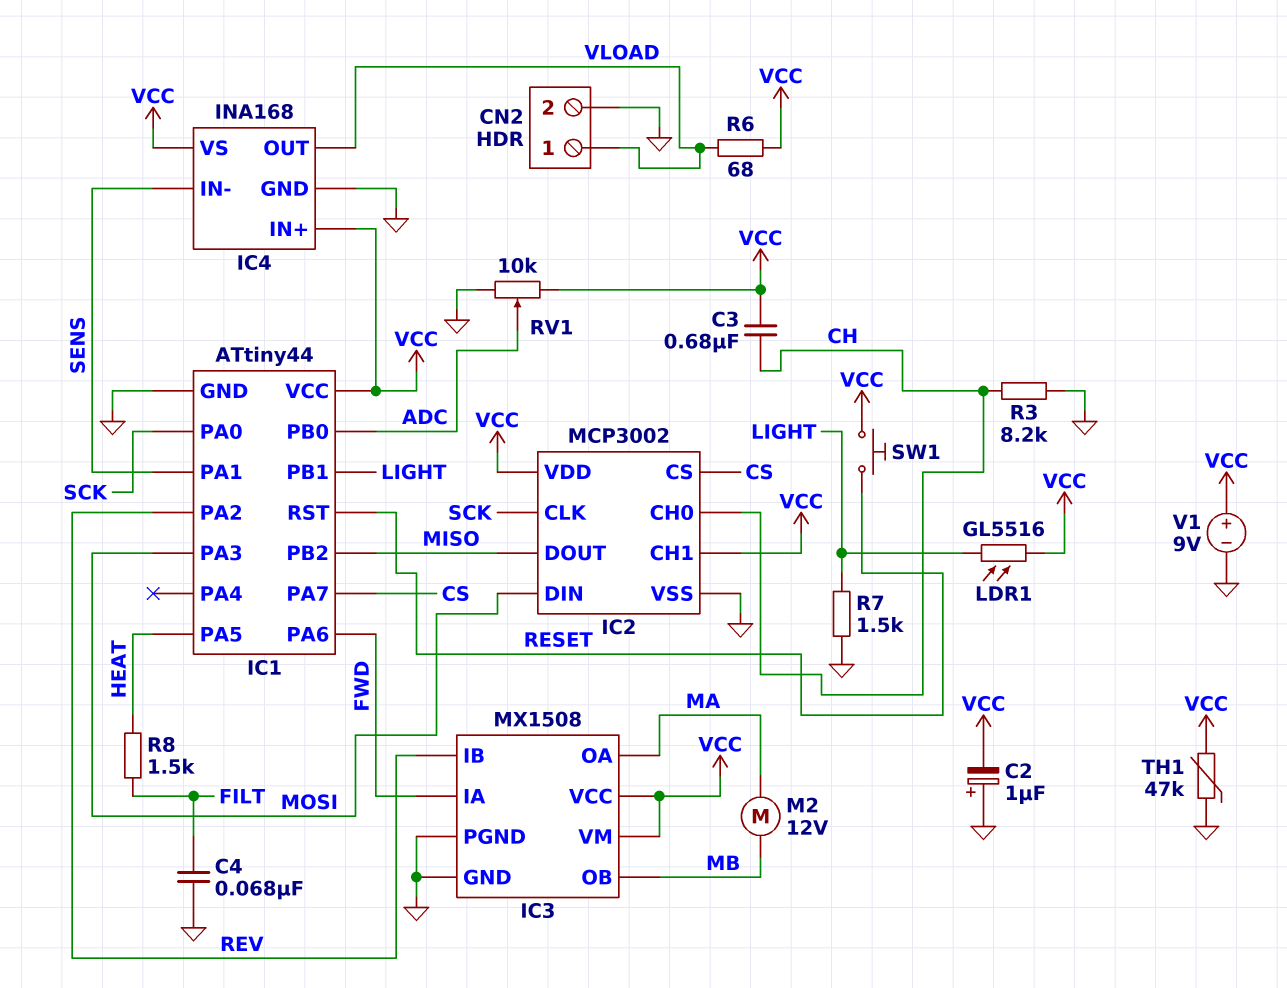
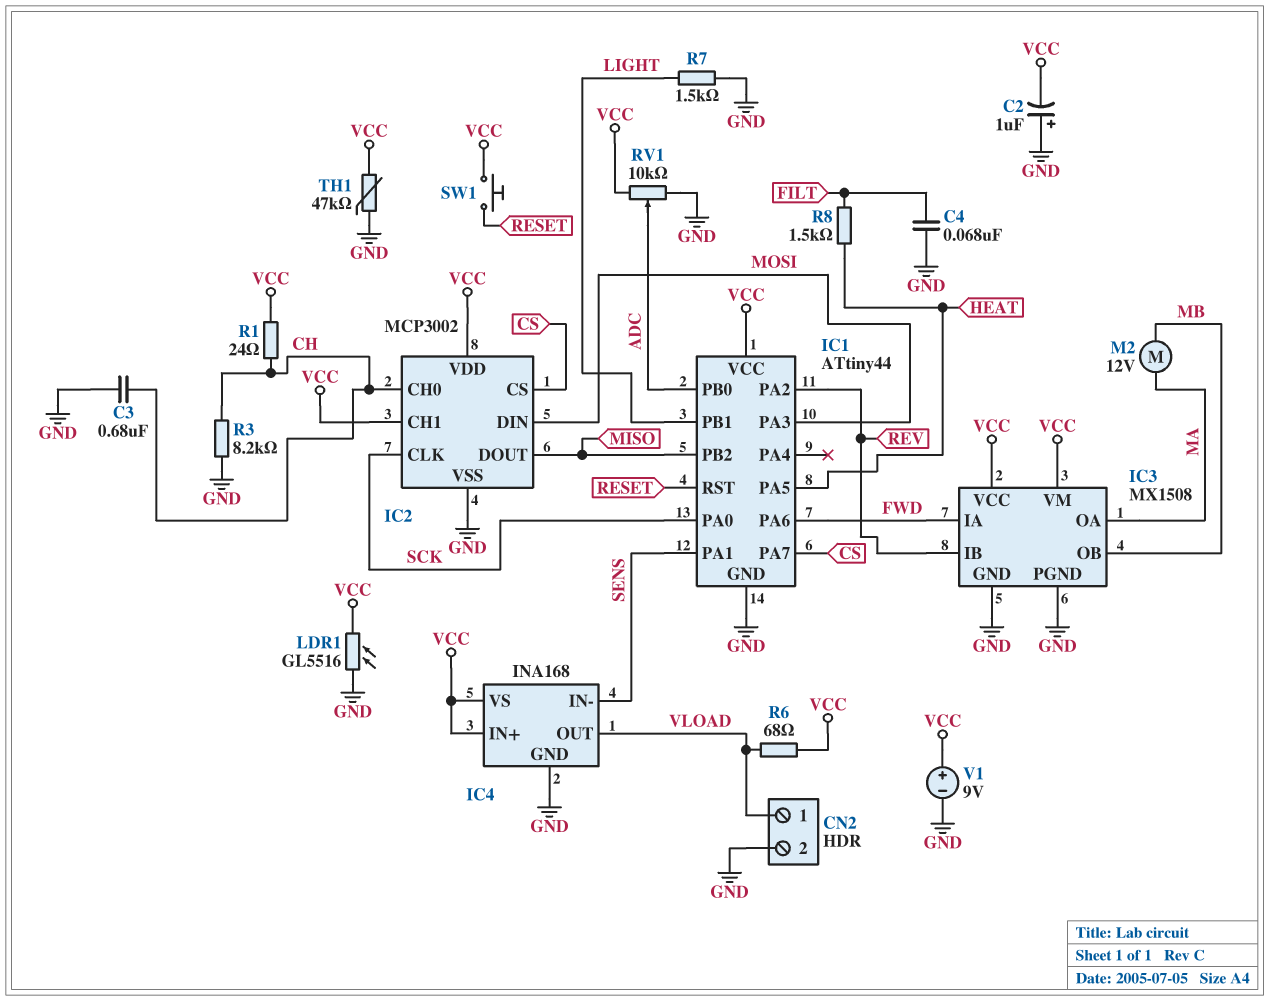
C3: 680nF (CH, VCC) -> 680nF (CH, GND)
LDR1: GL5516 (LIGHT, VCC) -> GL5516 (GND, VCC)
R1: none -> 24 (CH, VCC)

